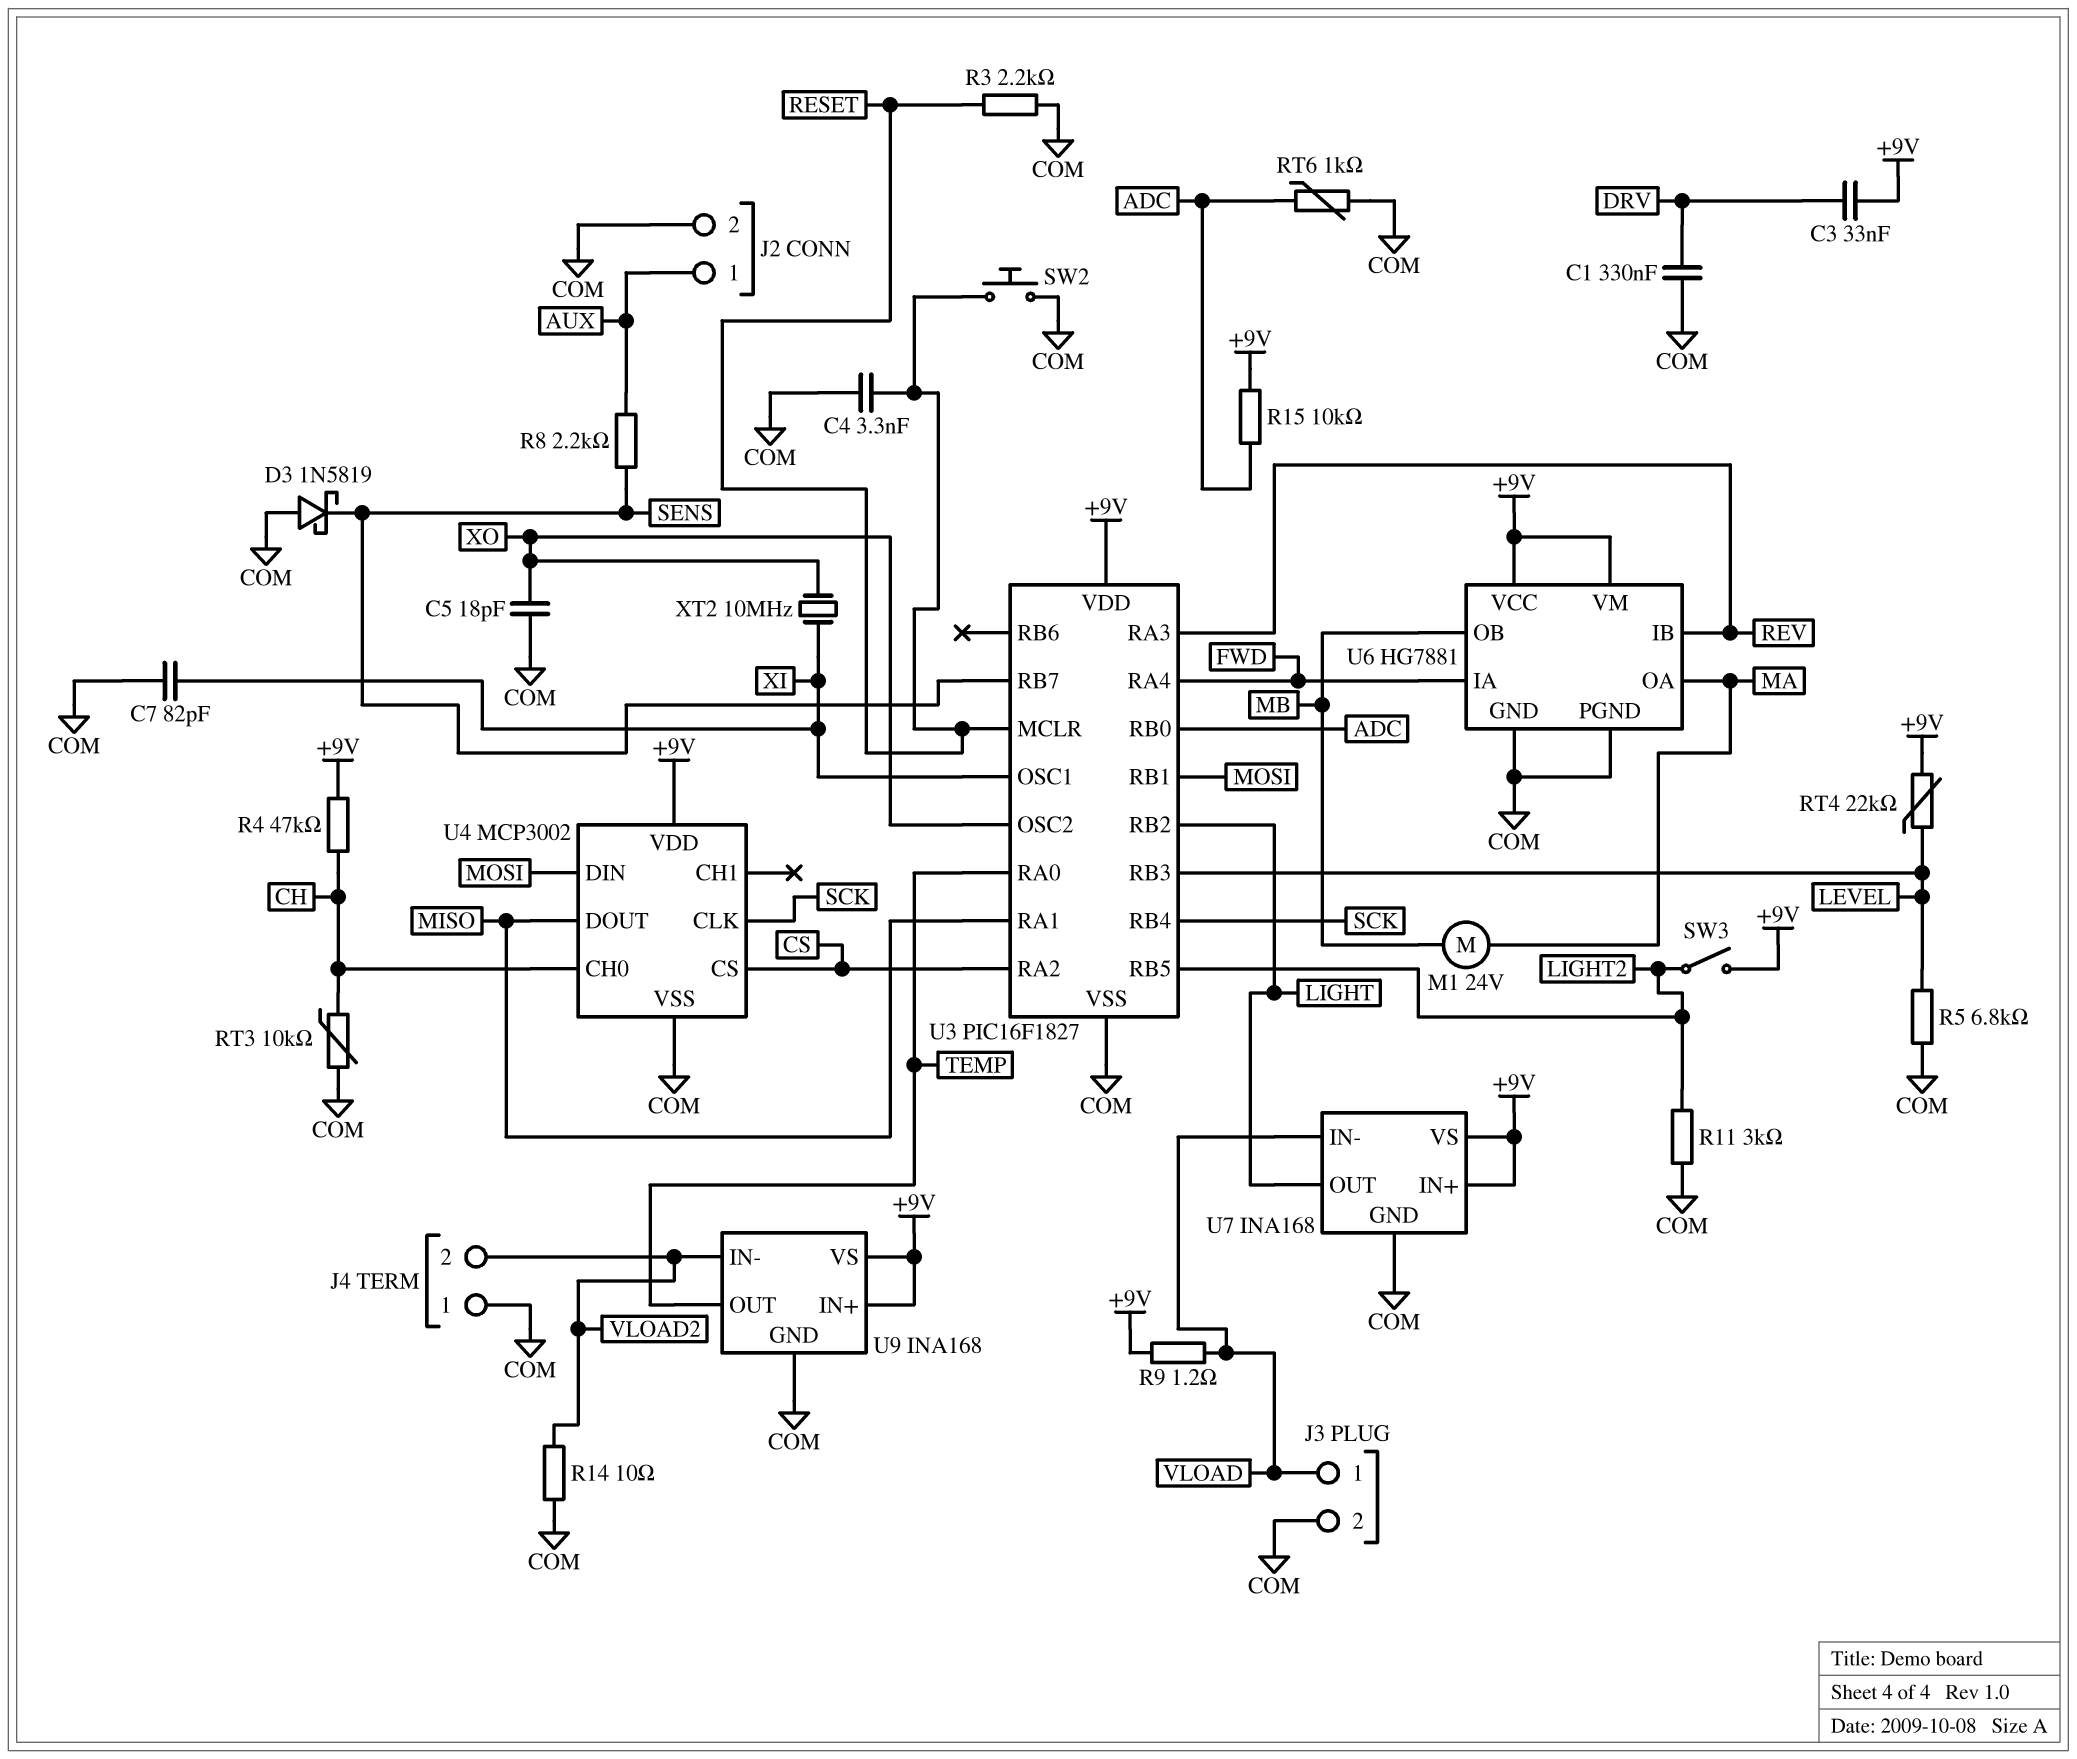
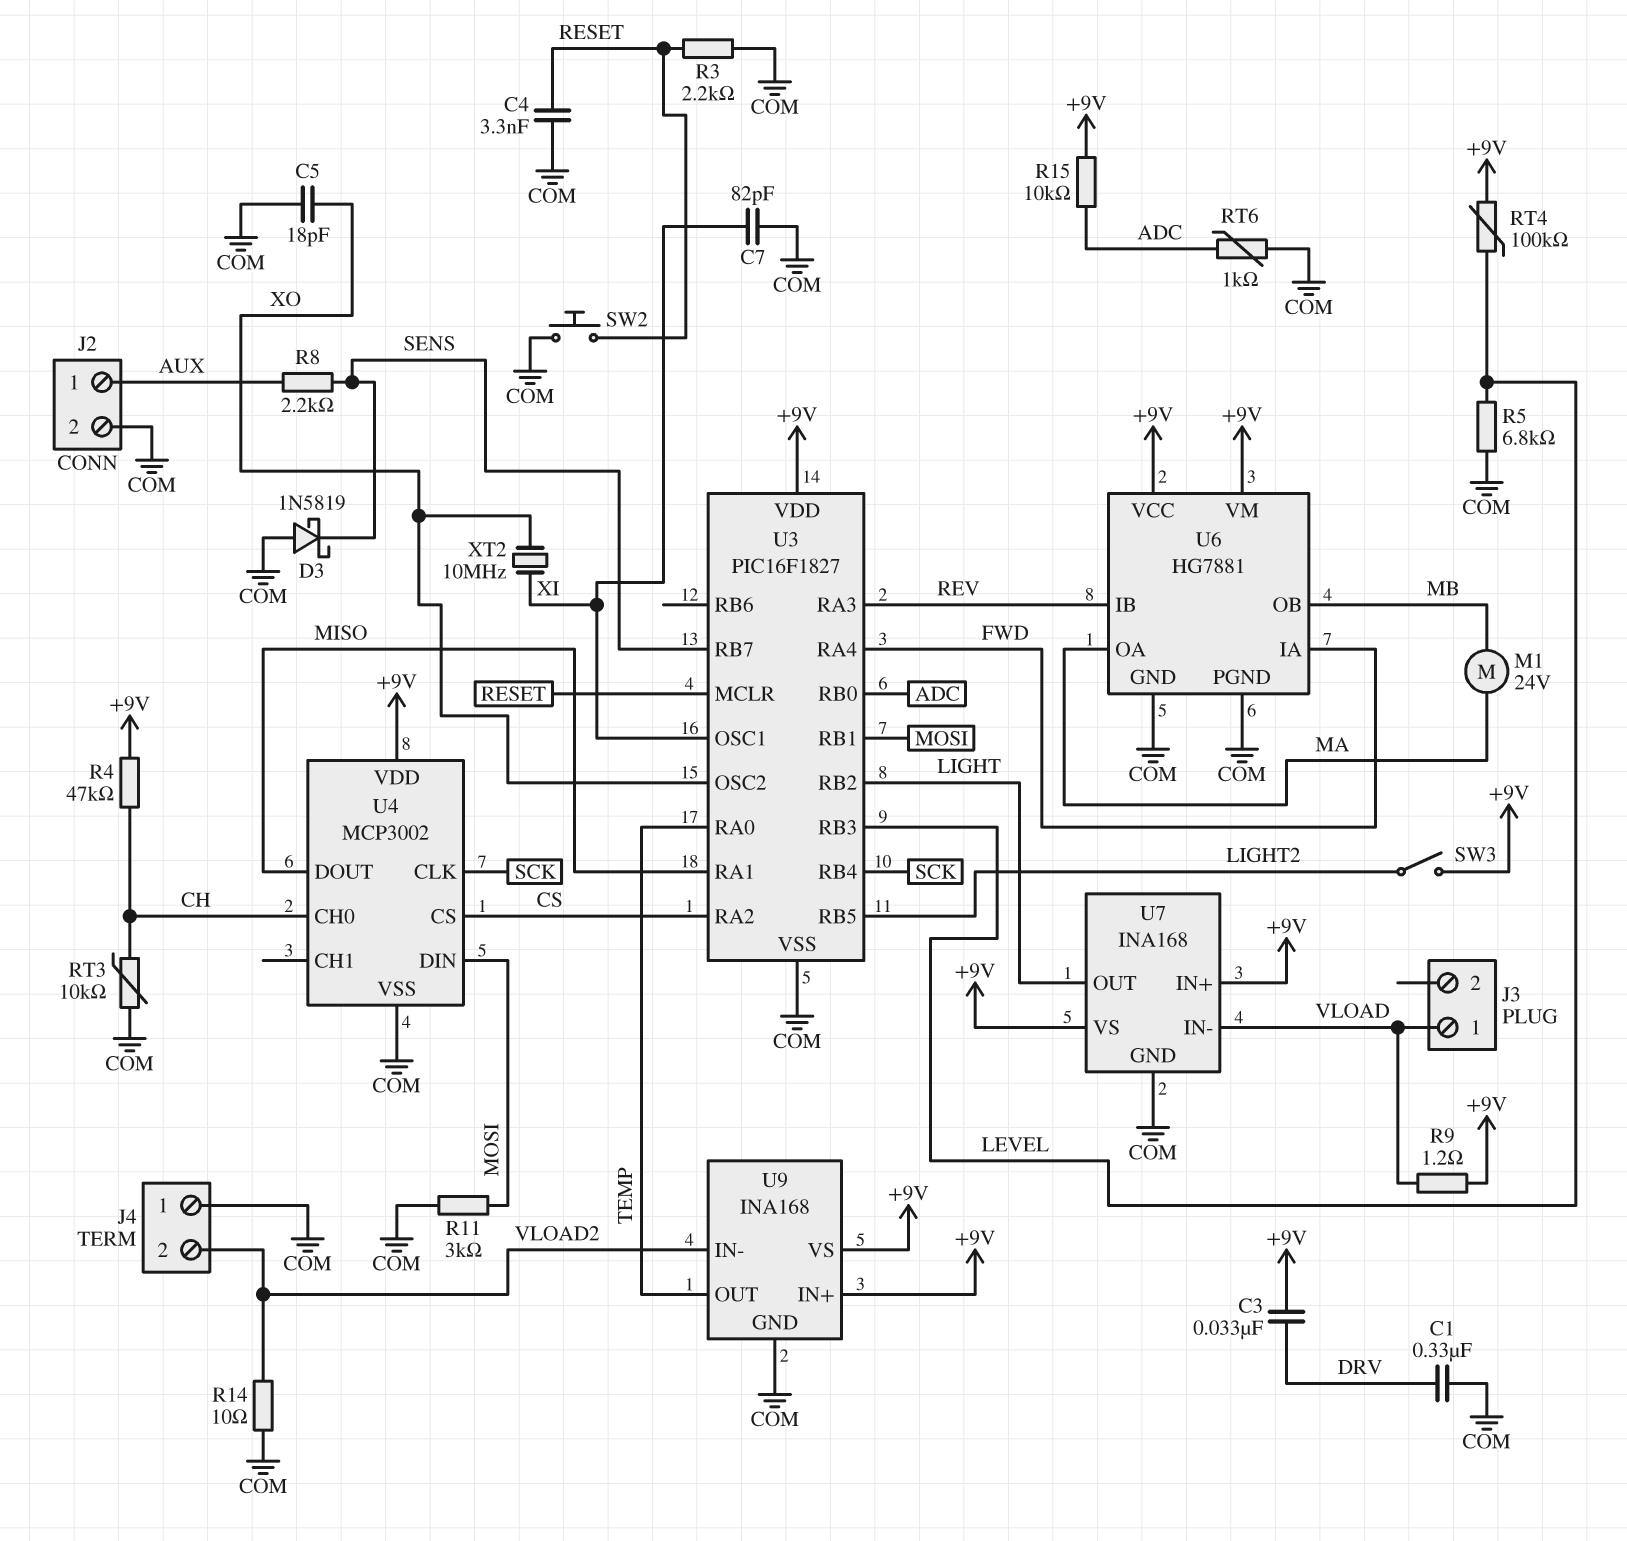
J3 pin 2: COM -> none
R11: 3k (COM, LIGHT2) -> 3k (COM, MOSI)
RT4: 22k (+9V, LEVEL) -> 100k (+9V, LEVEL)

